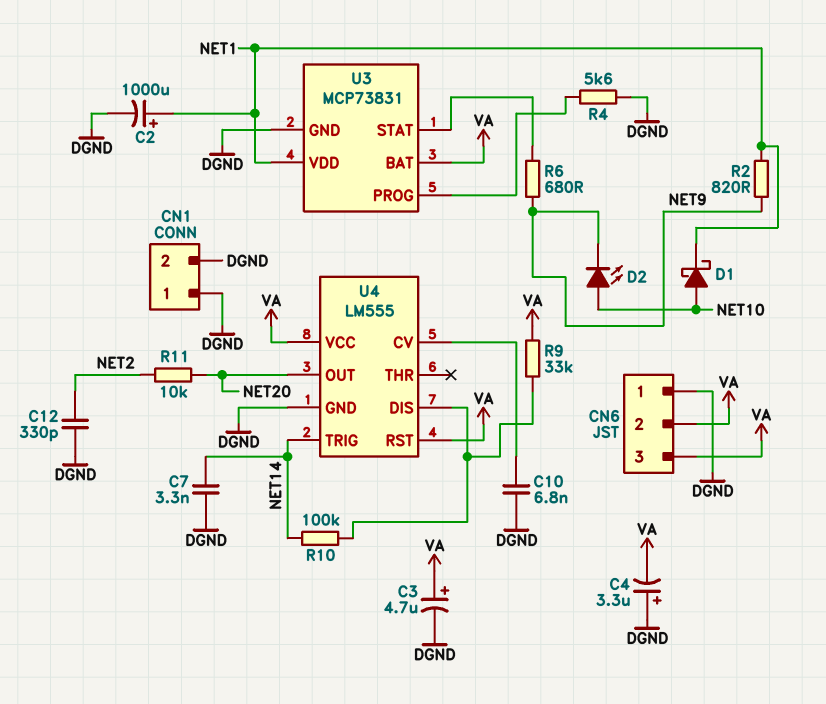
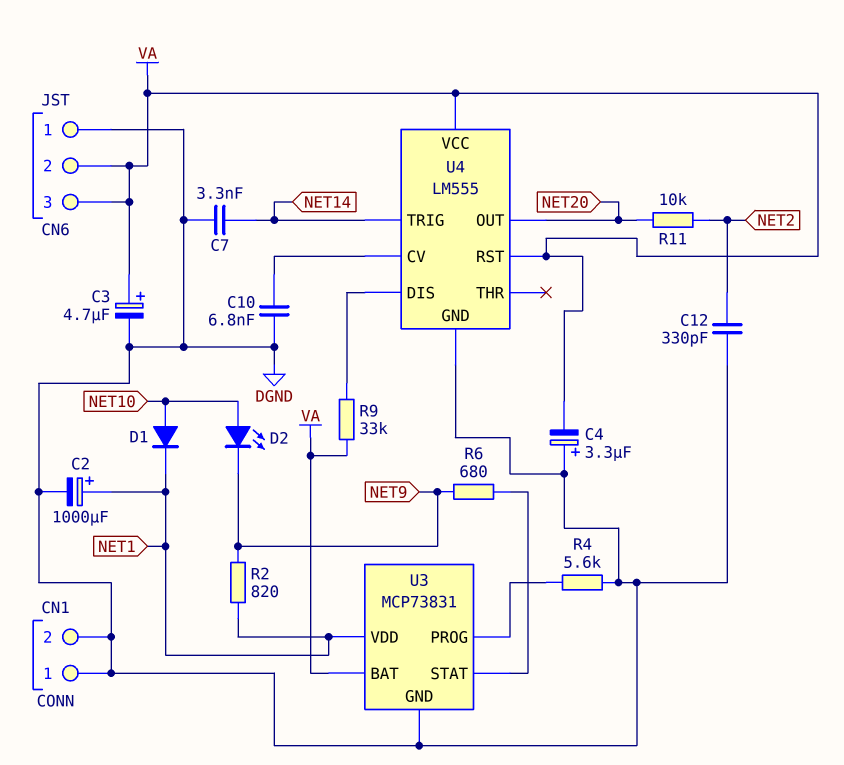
D1: schottky (A NET10, K NET1) -> diode (A NET10, K NET1)
R10: 100k (NET14, U4/DIS) -> none

